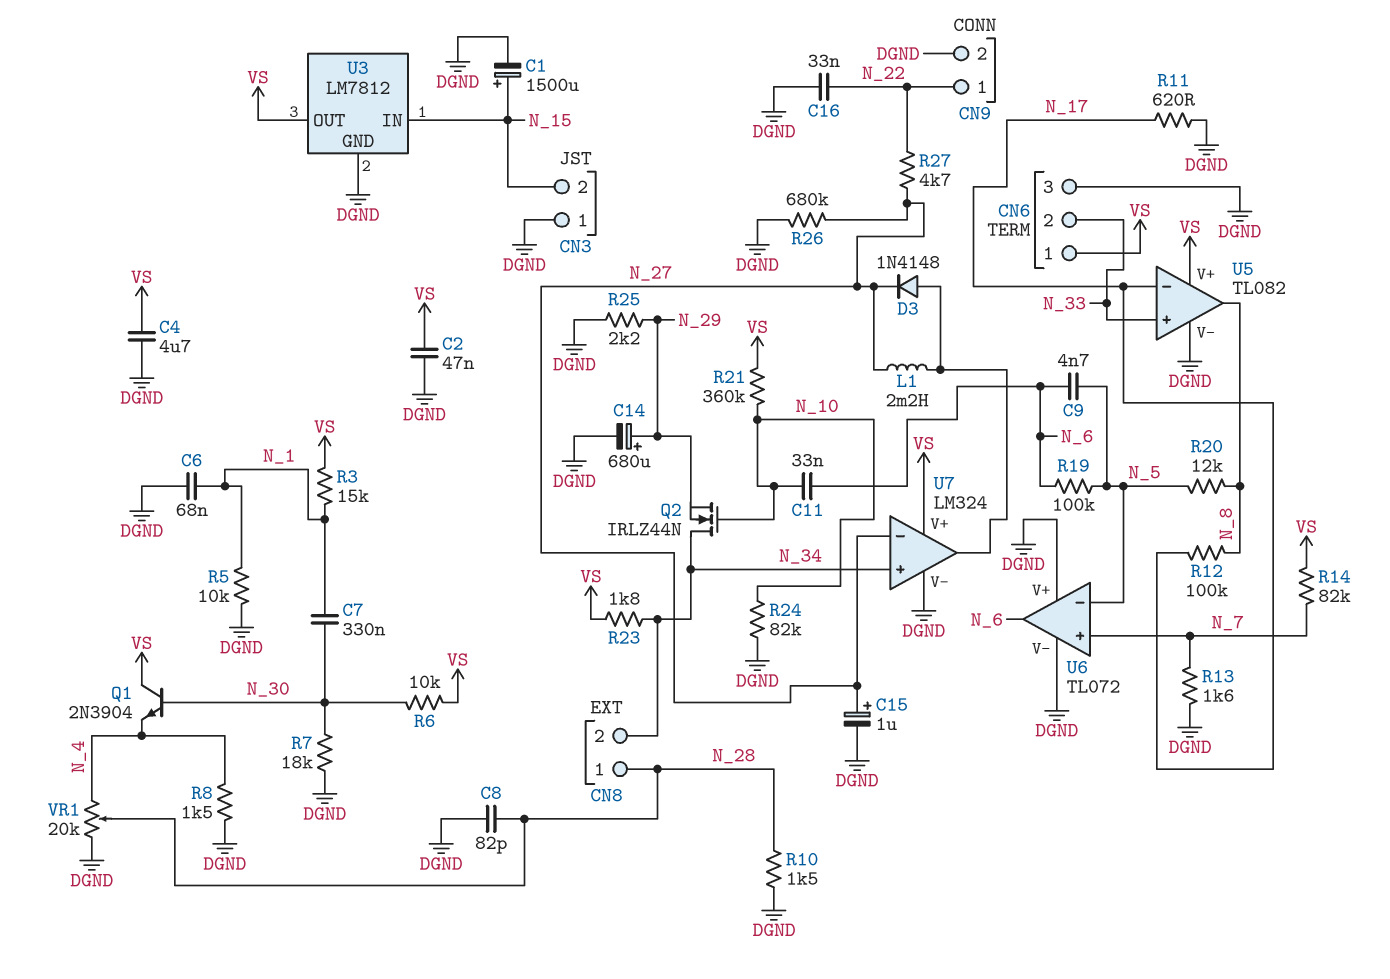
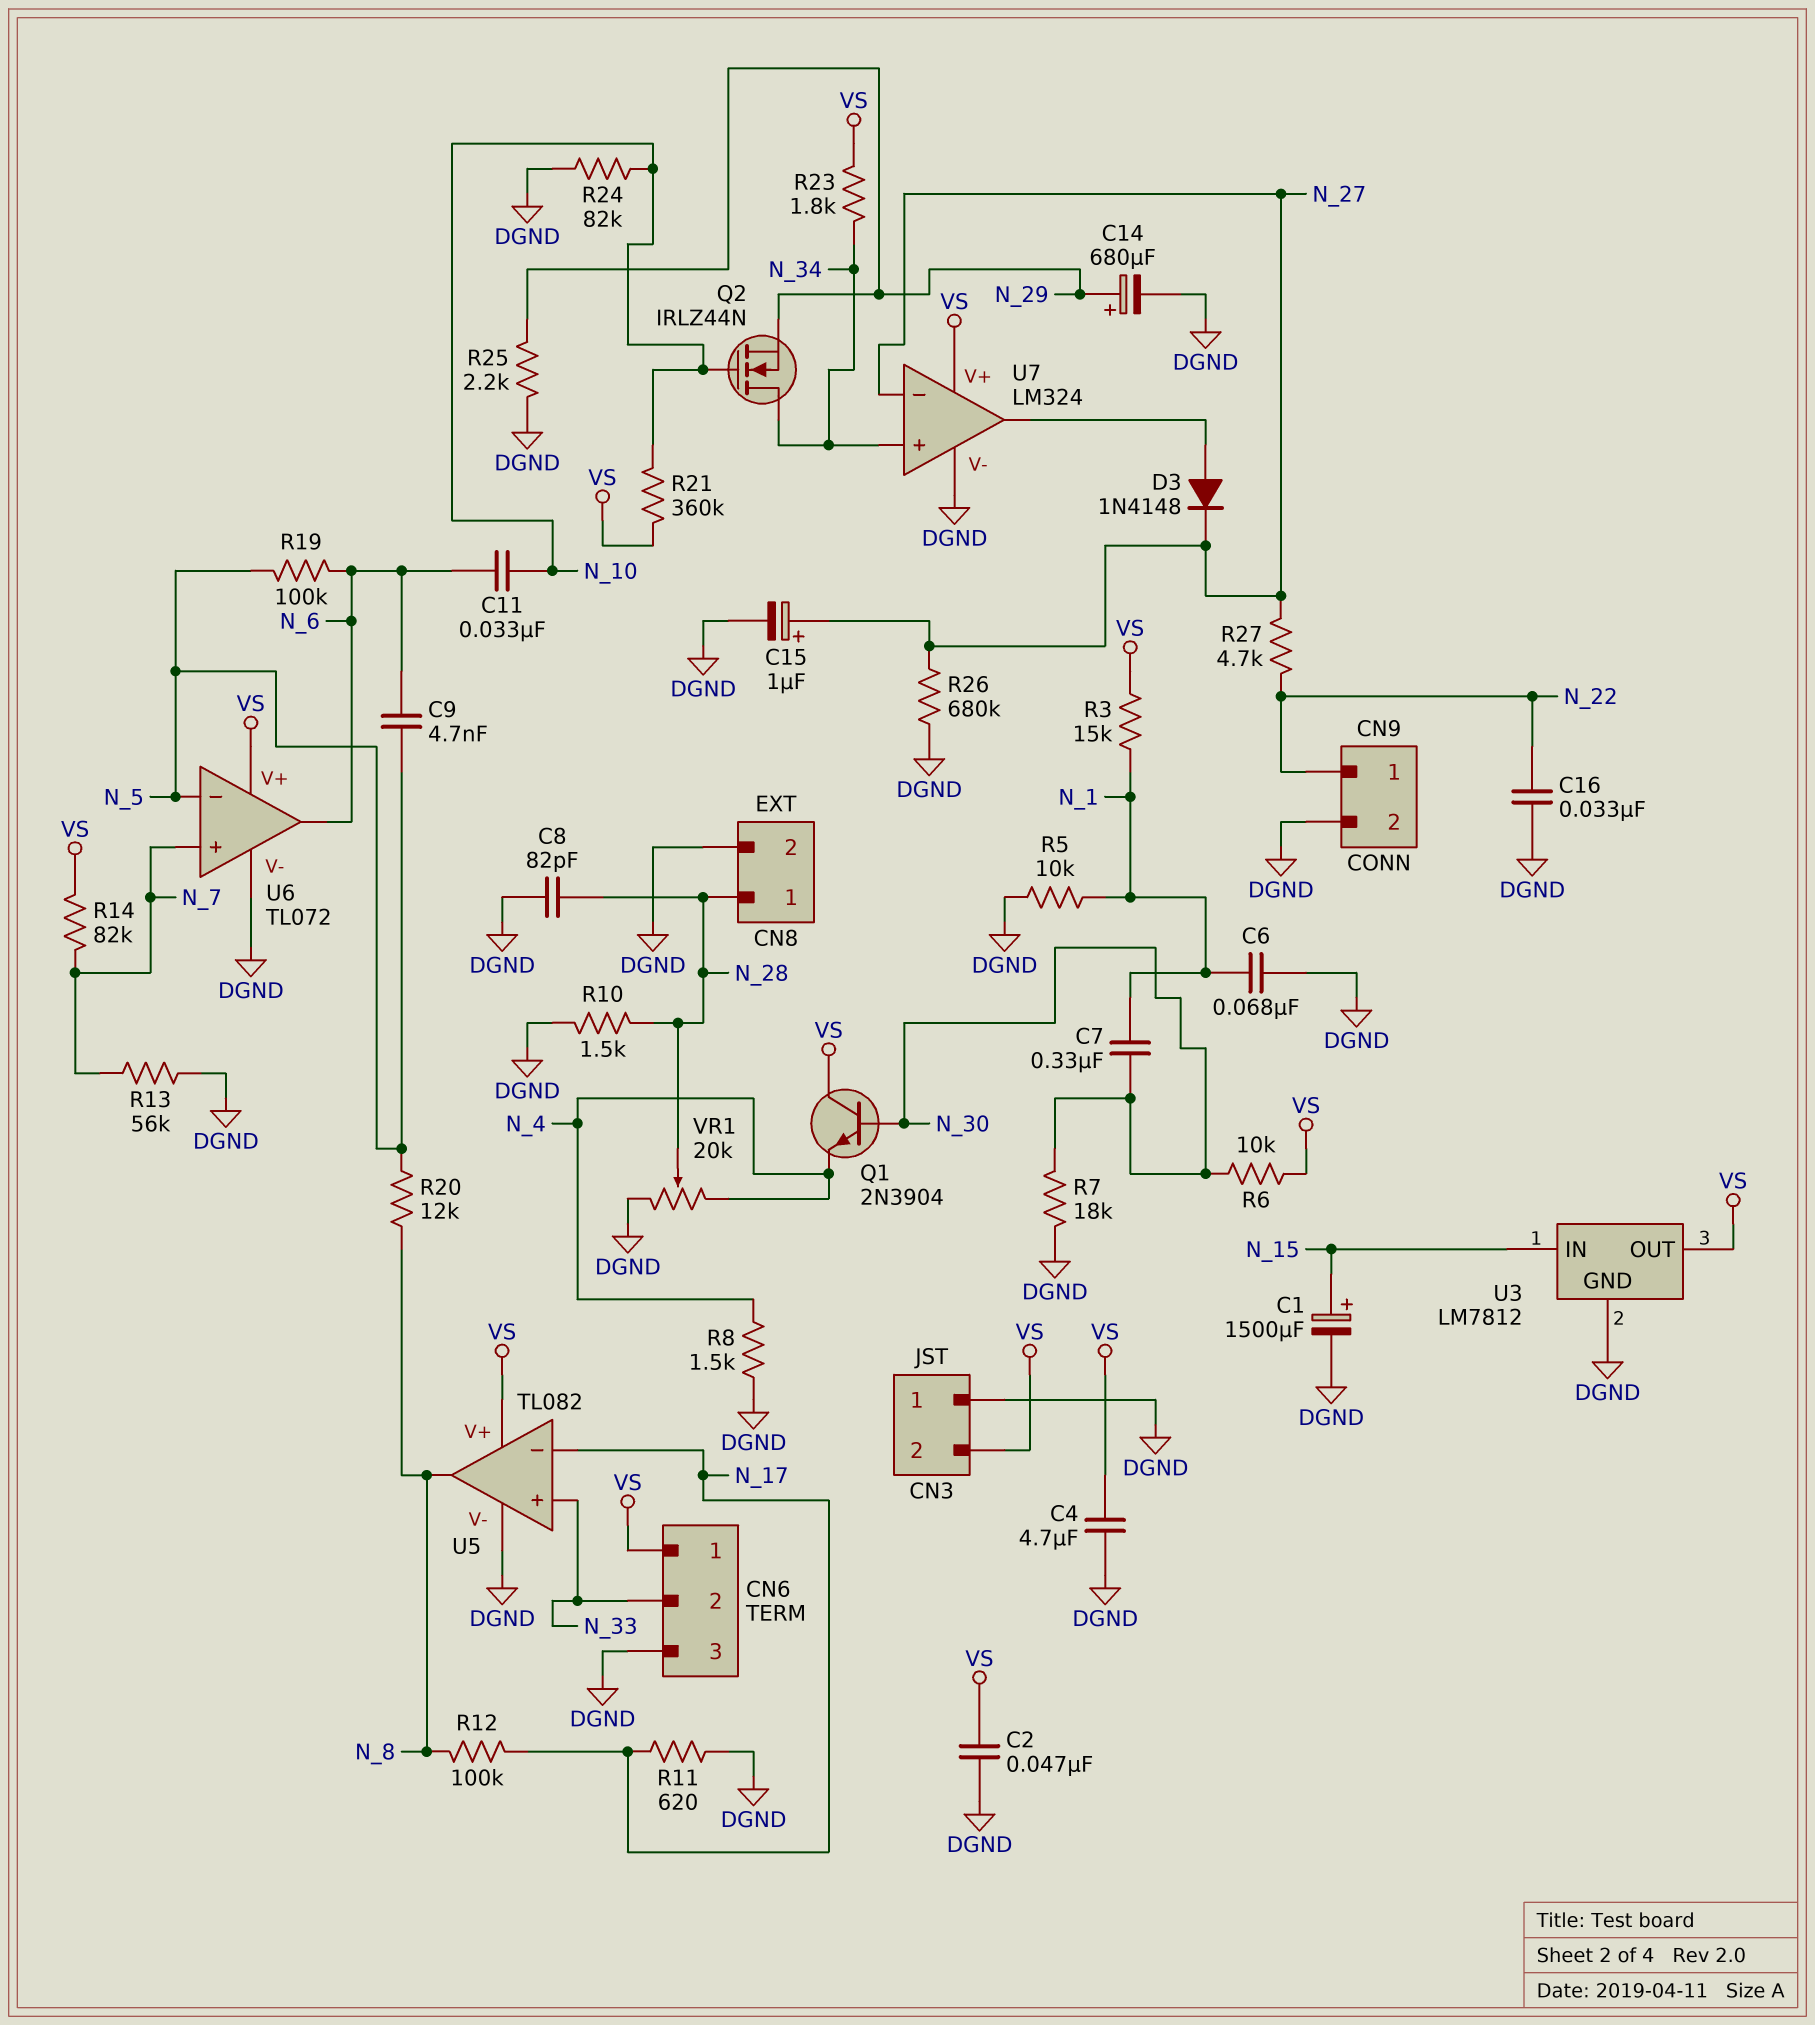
CN3 pin 2: N_15 -> VS
CN8 pin 2: N_34 -> DGND
L1: 2.2mH (N_27, U7/out) -> none
R13: 1.6k (DGND, N_7) -> 56k (DGND, N_7)
U6 pin V+: DGND -> VS

